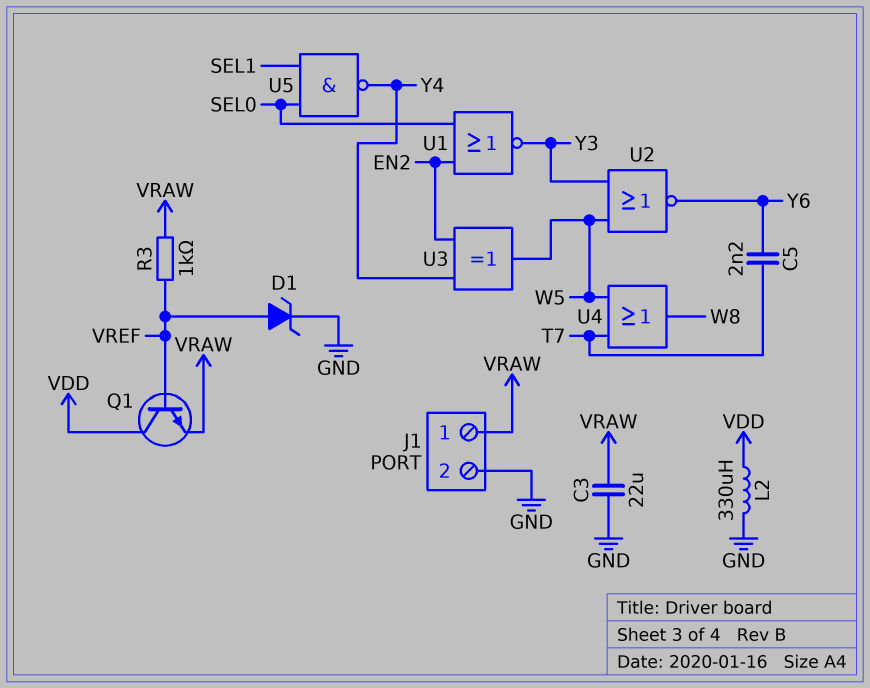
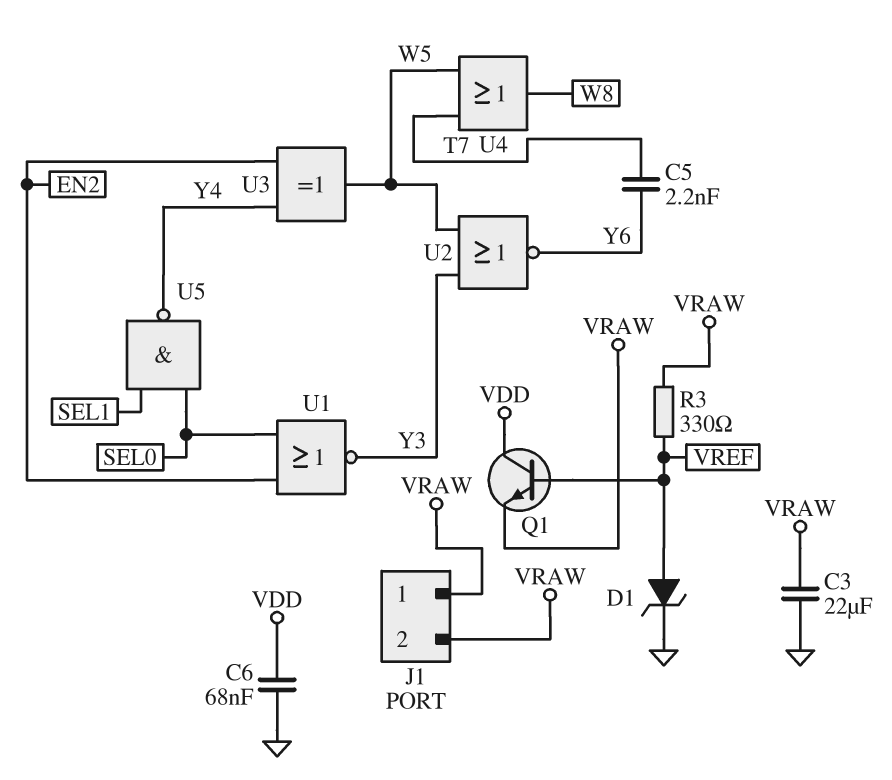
C6: none -> 68nF (GND, VDD)
J1 pin 2: GND -> VRAW
L2: 330uH (GND, VDD) -> none
R3: 1k (VRAW, VREF) -> 330 (VRAW, VREF)

